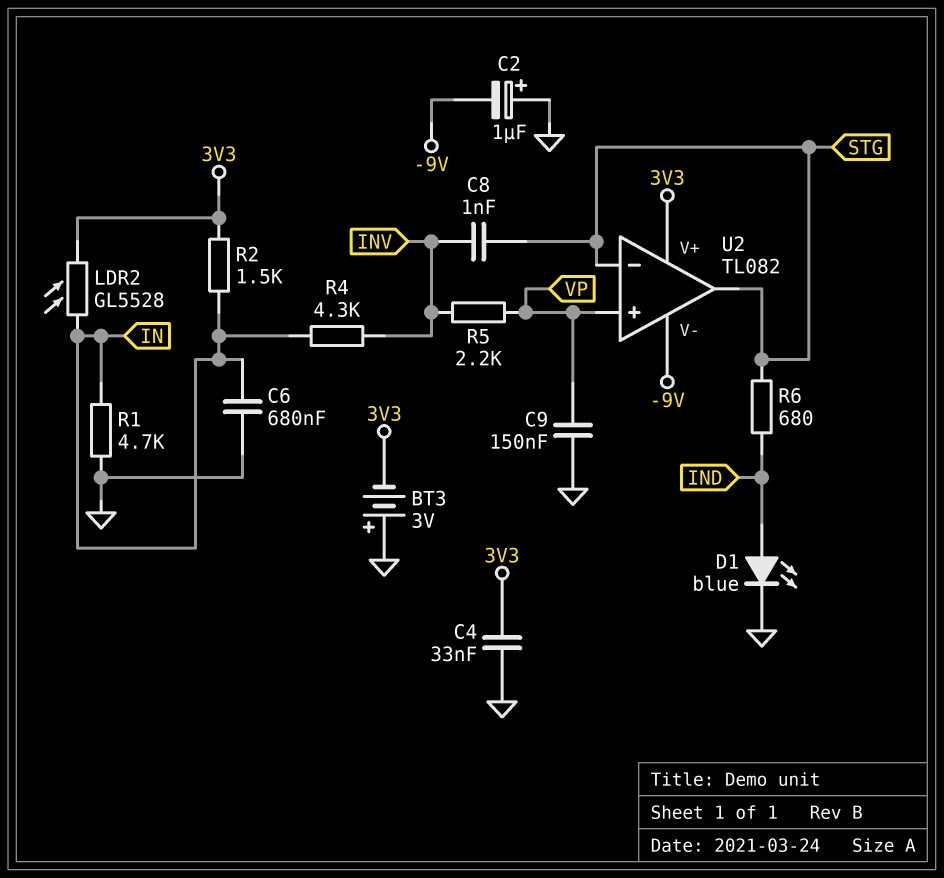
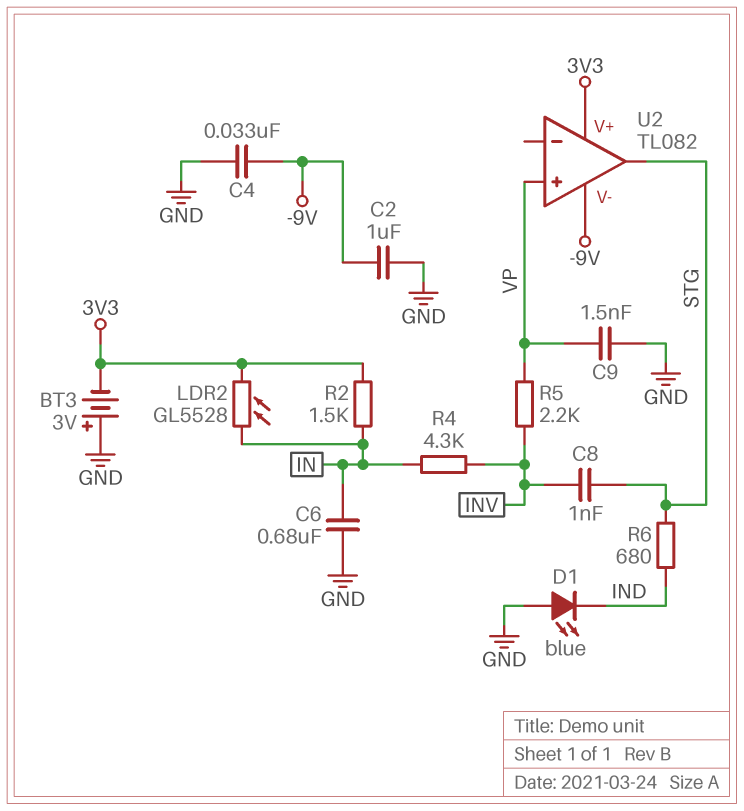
C2: 1uF (plus GND, minus -9V) -> 1uF (-9V, GND)
C4: 33nF (3V3, GND) -> 33nF (-9V, GND)
C9: 150nF (GND, VP) -> 1.5nF (GND, VP)
D1: LED blue (A IND, K GND) -> LED blue (A GND, K IND)
R1: 4.7k (GND, IN) -> none
U2 pin in-: STG -> none

